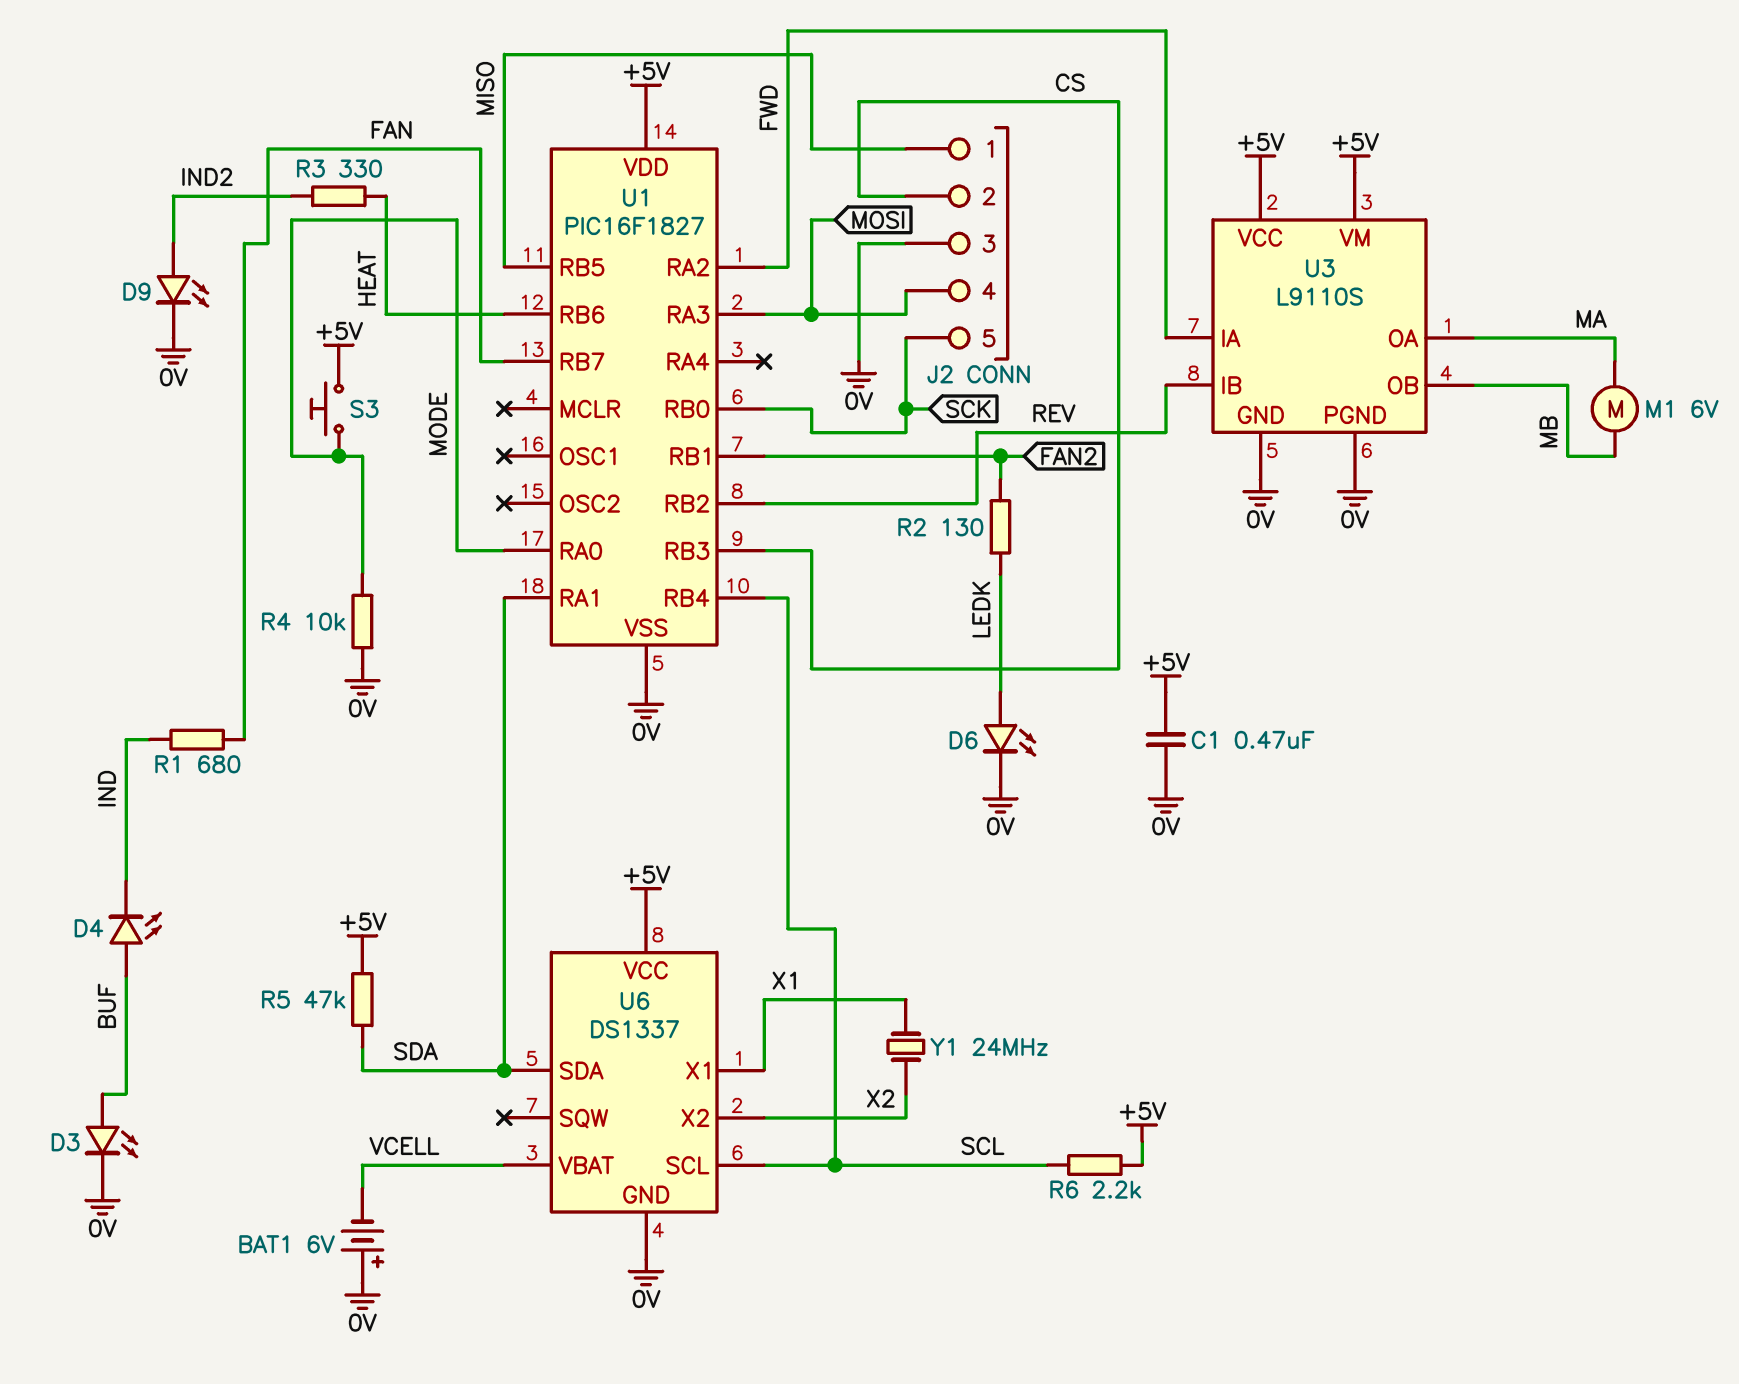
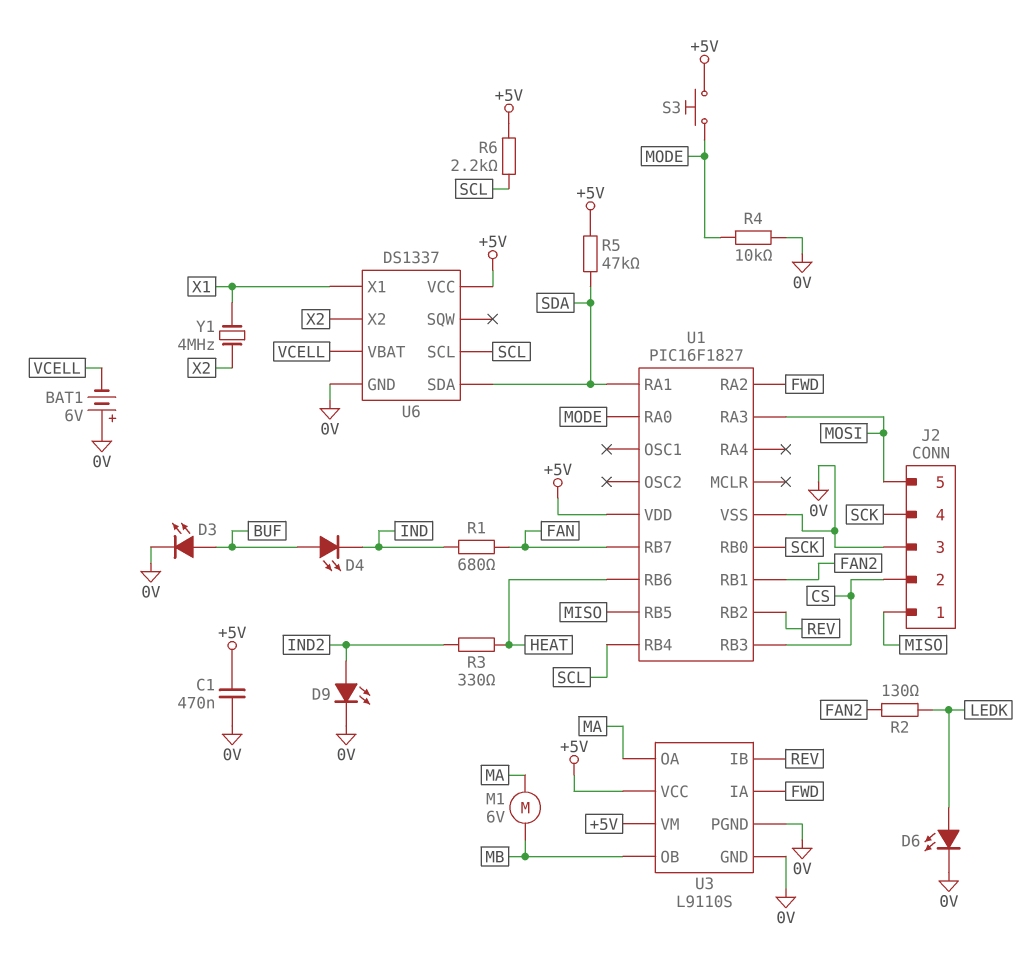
J2 pin 4: MOSI -> SCK
J2 pin 5: SCK -> MOSI
Y1: 24MHz (X1, X2) -> 4MHz (X1, X2)

